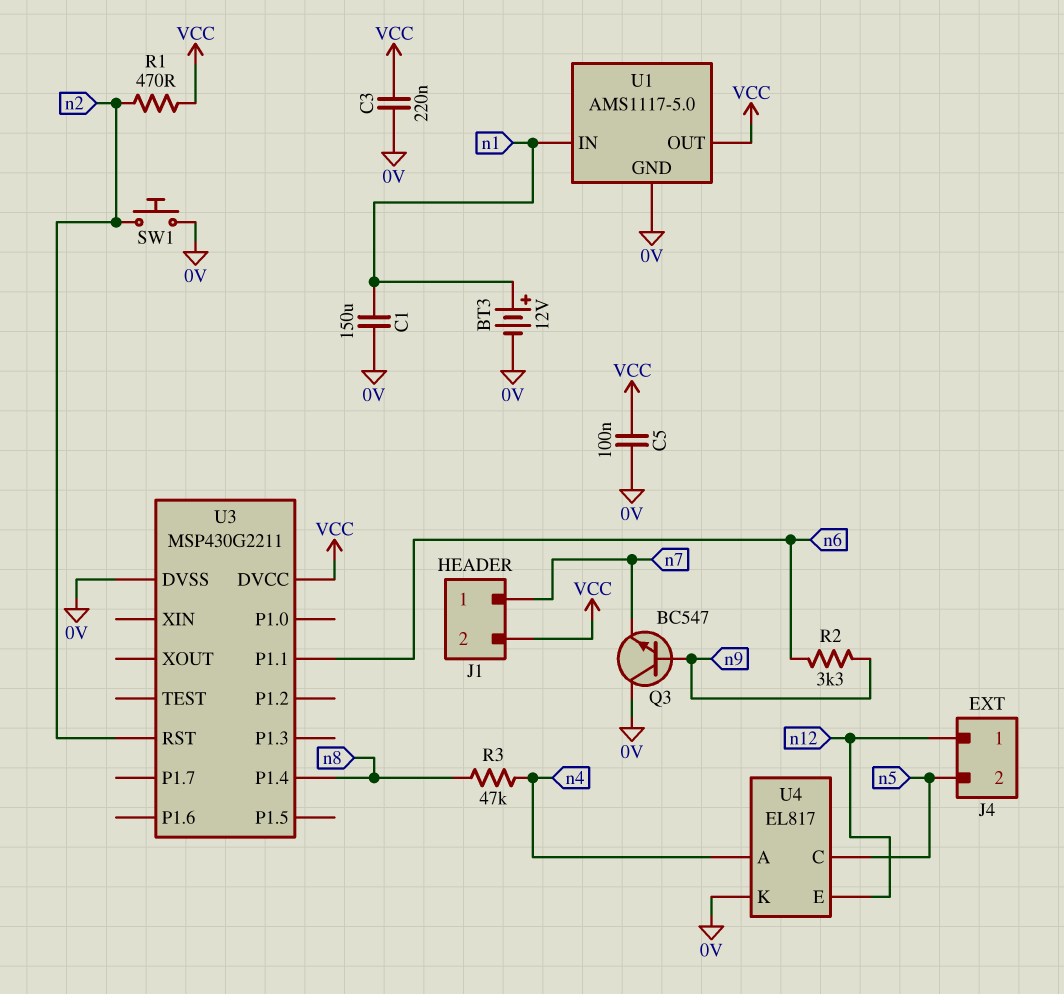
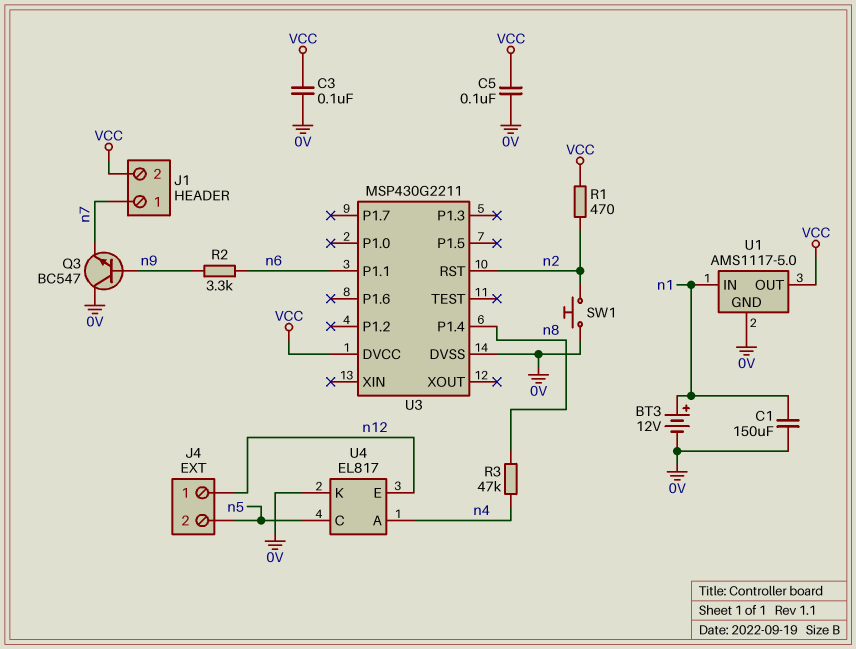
C3: 220nF (0V, VCC) -> 100nF (0V, VCC)

